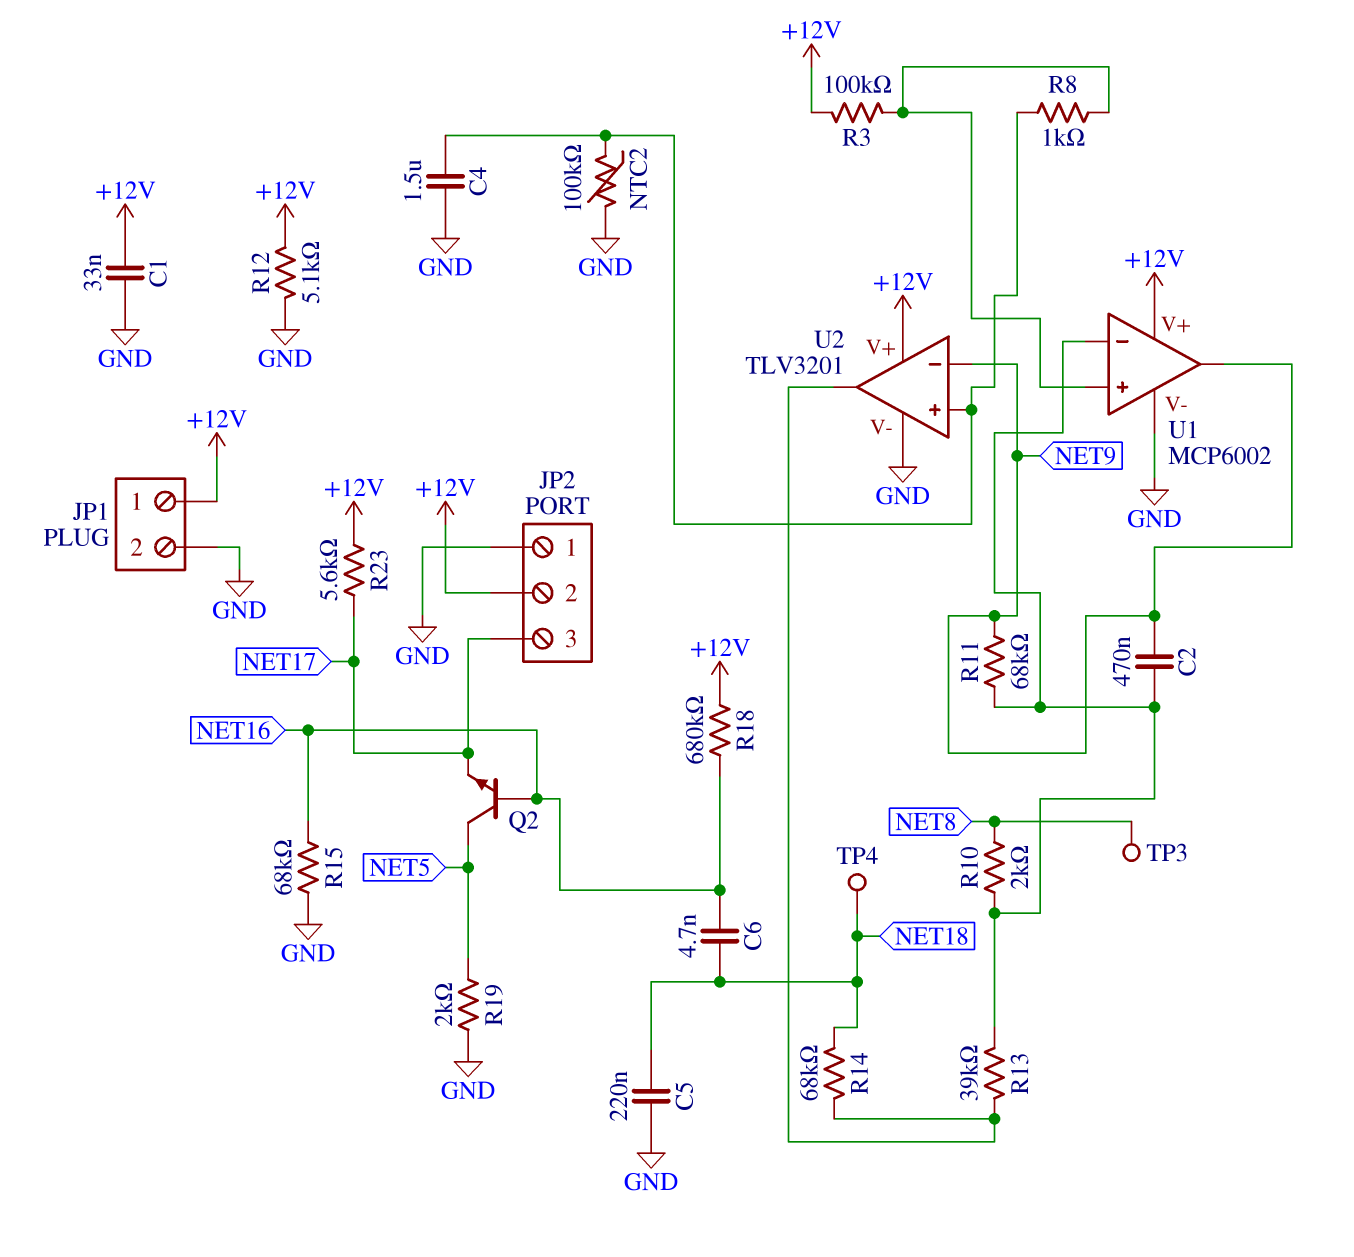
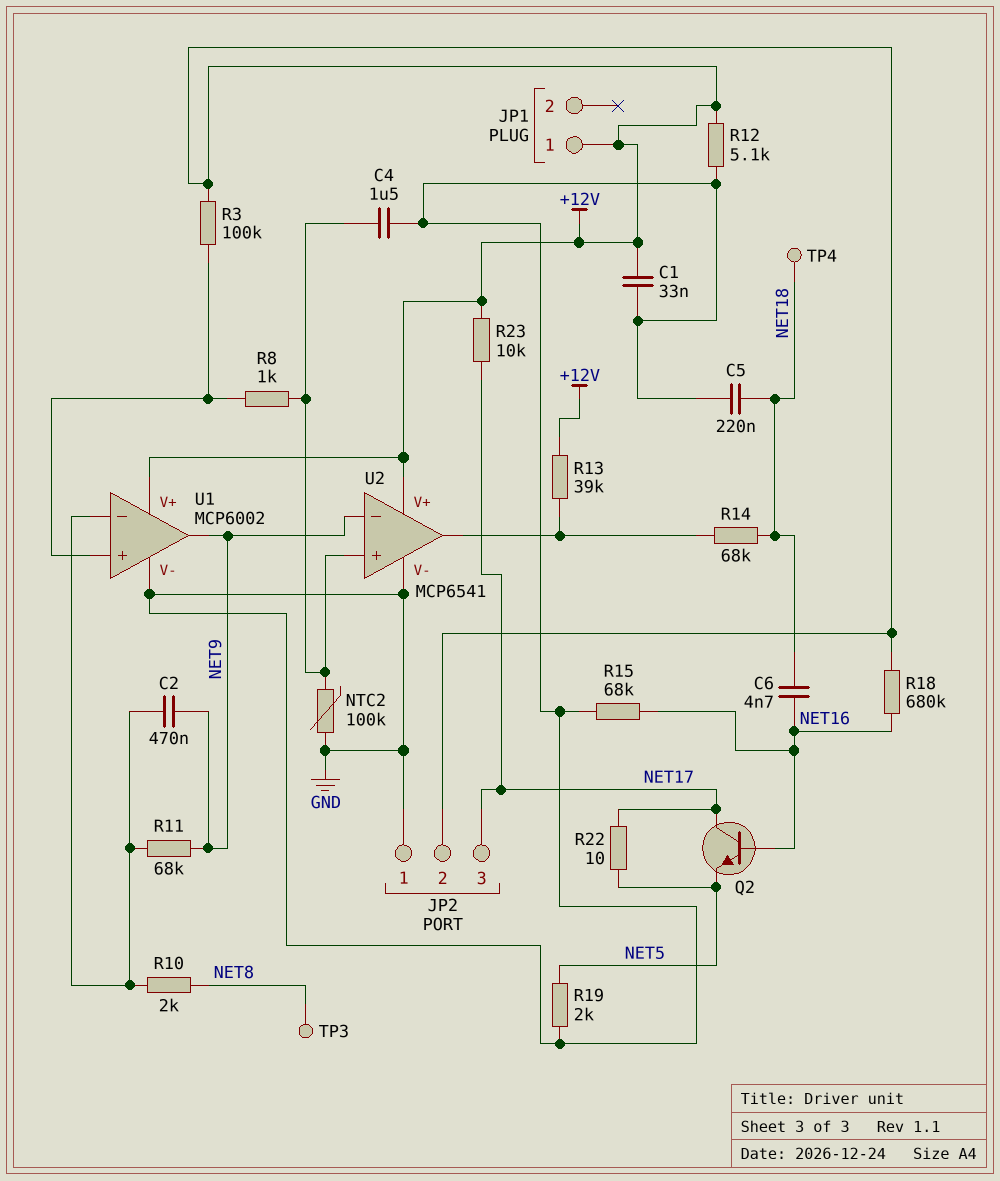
JP1 pin 2: GND -> none
Q2: NPN (B NET16, C NET5, E NET17) -> NPN (B NET16, C NET17, E NET5)
R13: 39k (U1/in-, U2/out) -> 39k (+12V, U2/out)
R22: none -> 10 (NET5, NET17)
R23: 5.6k (+12V, NET17) -> 10k (+12V, NET17)
U2: TLV3201 -> MCP6541

